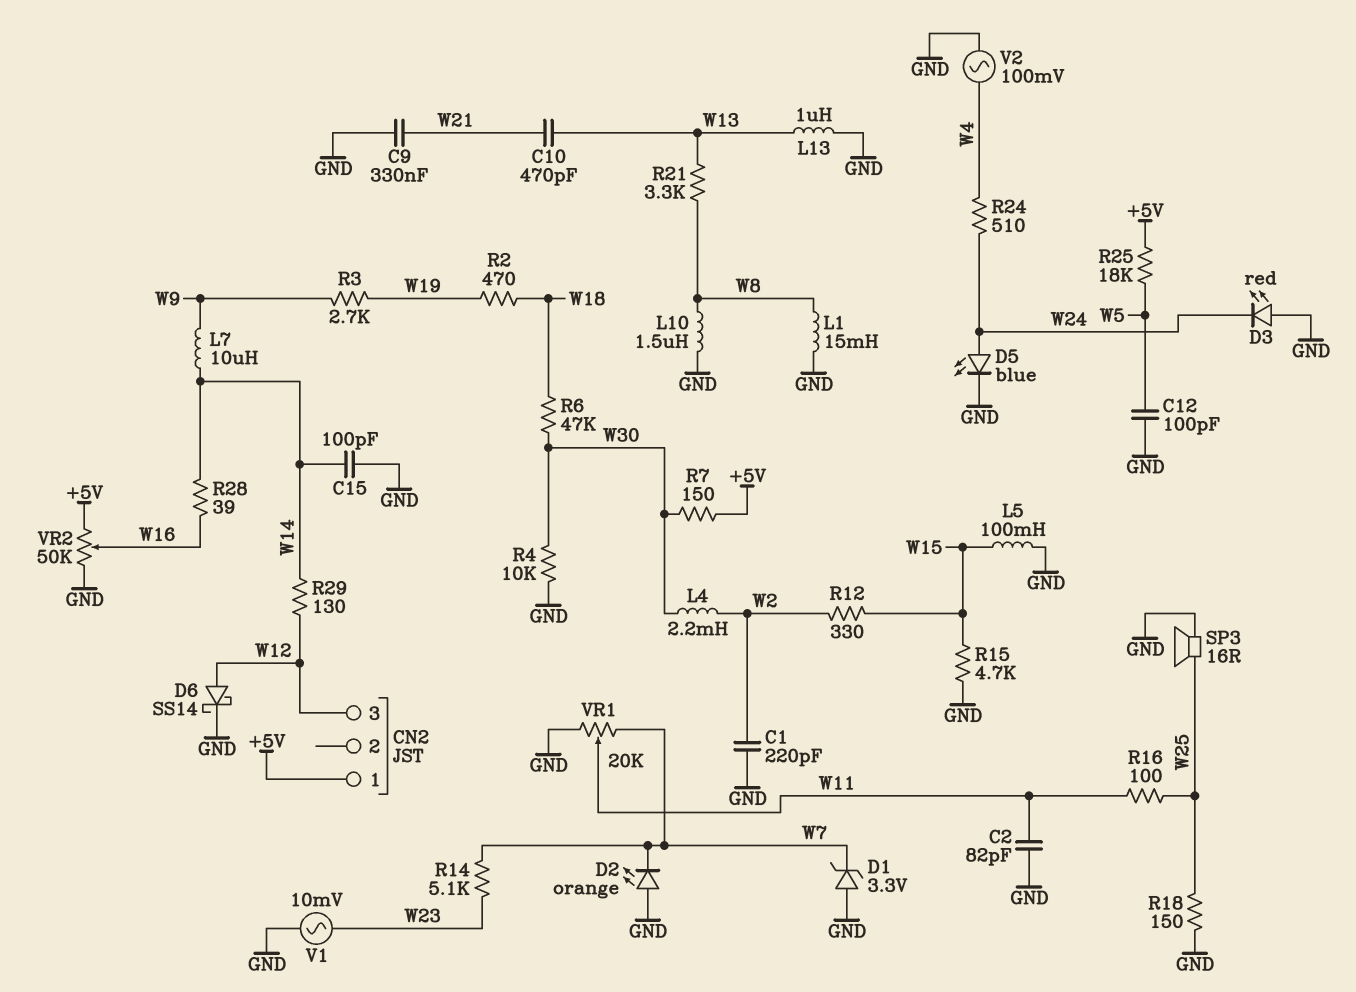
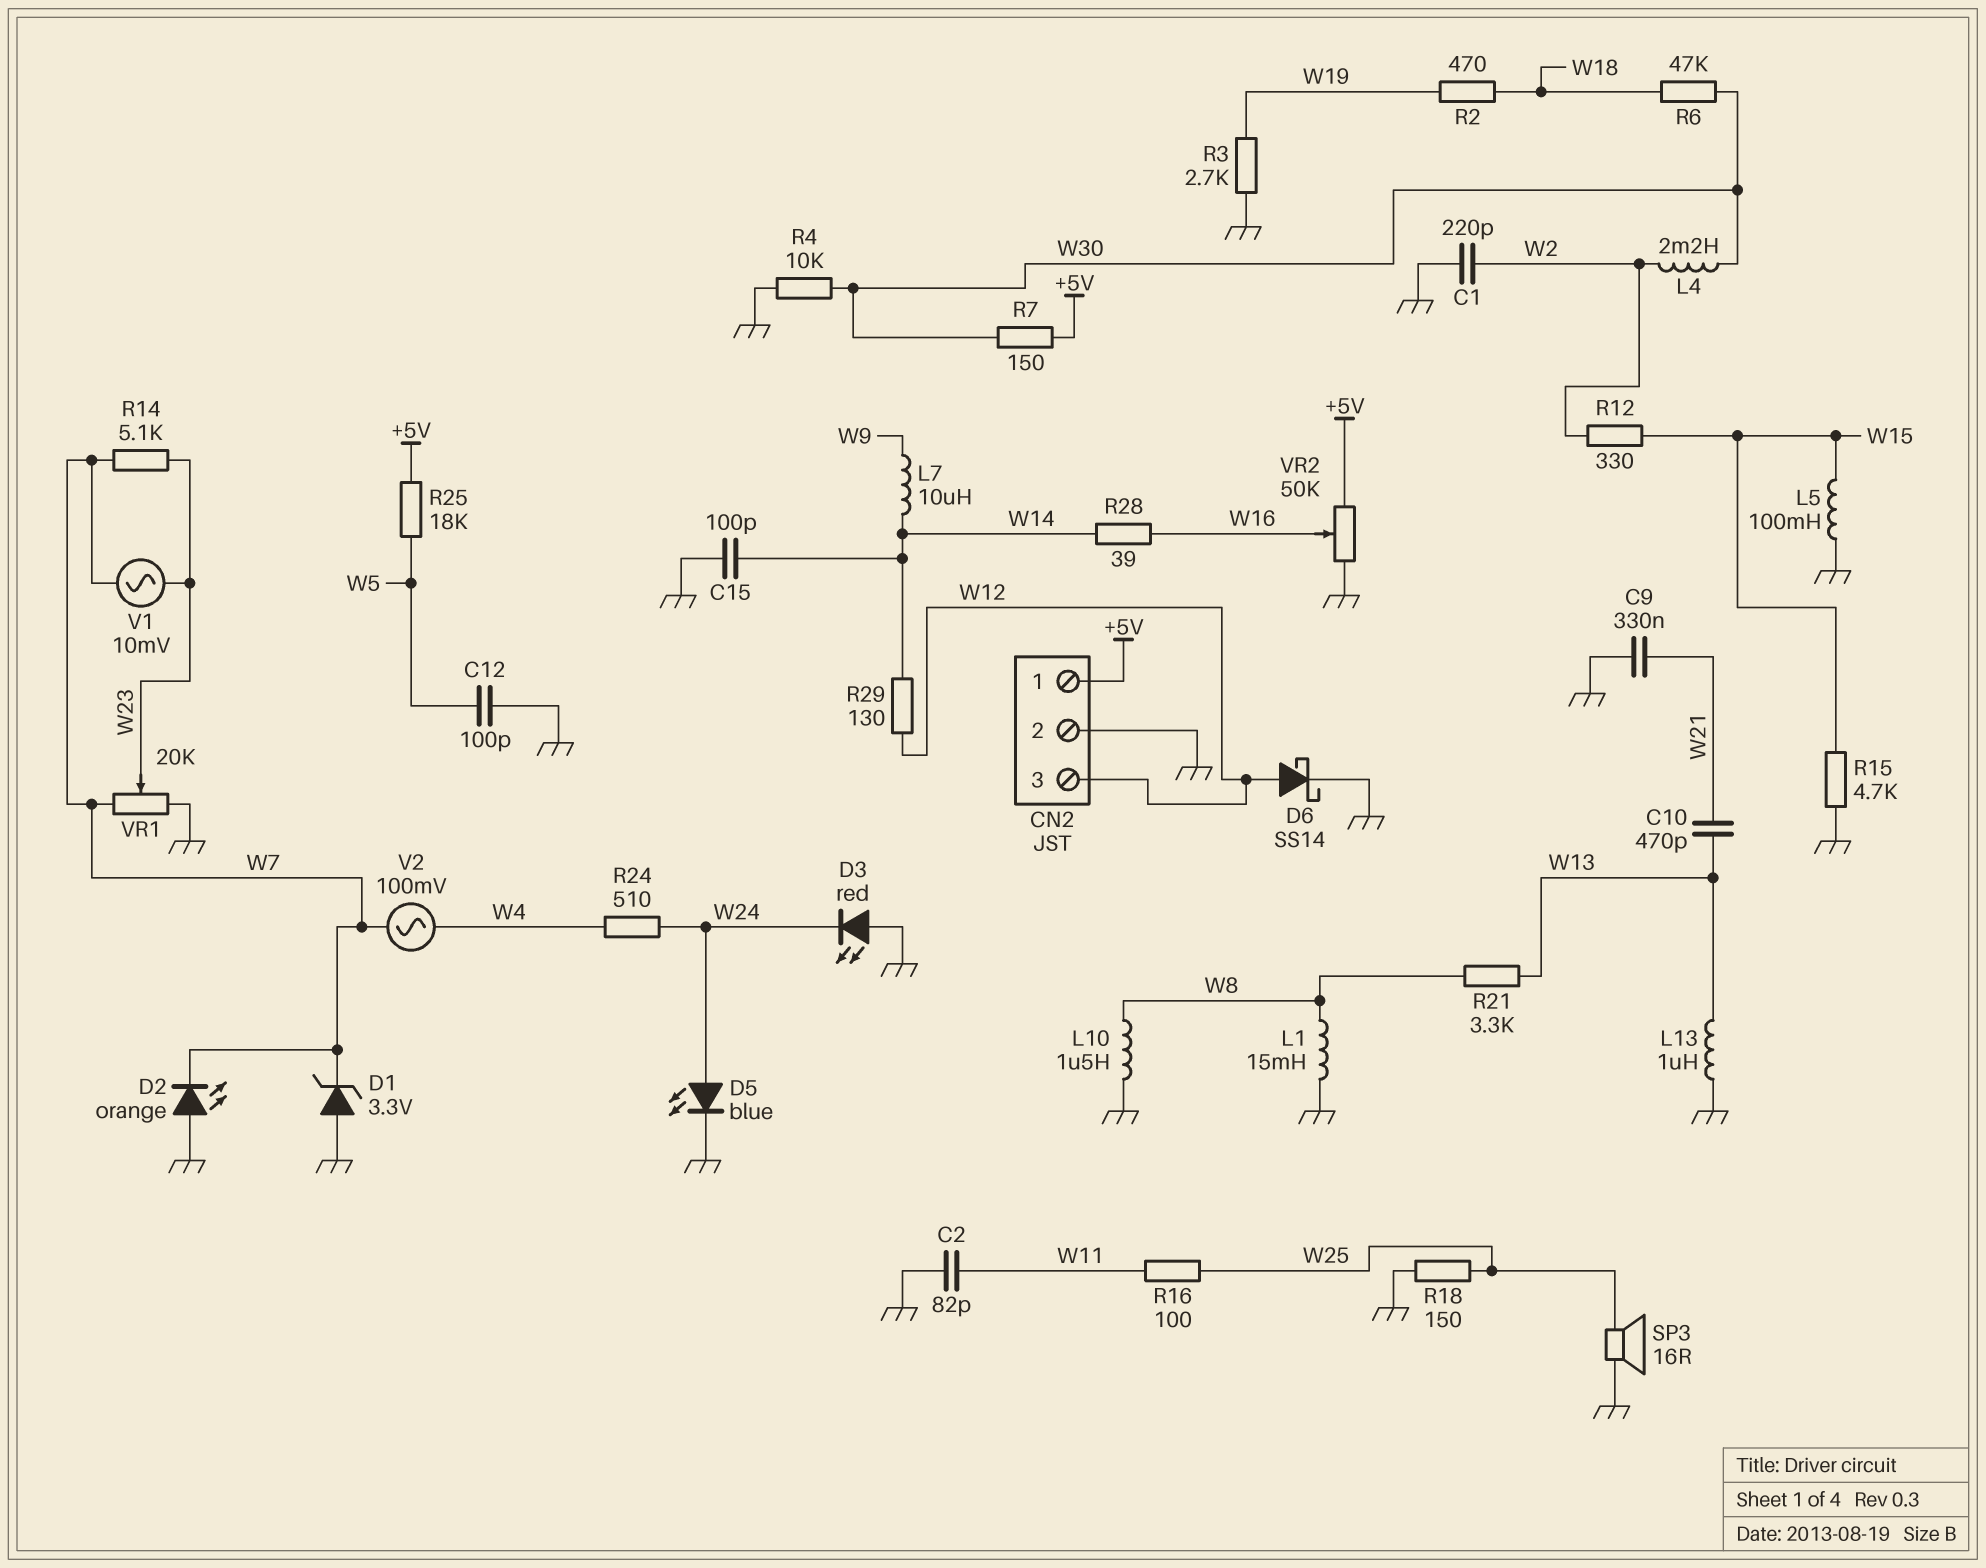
CN2 pin 2: none -> GND
R3: 2.7k (W9, W19) -> 2.7k (GND, W19)
V1: AC 10mV (GND, W23) -> AC 10mV (W7, W23)
V2: AC 100mV (GND, W4) -> AC 100mV (W4, W7)
VR1: 20k (GND, W7, wiper W11) -> 20k (GND, W7, wiper W23)

